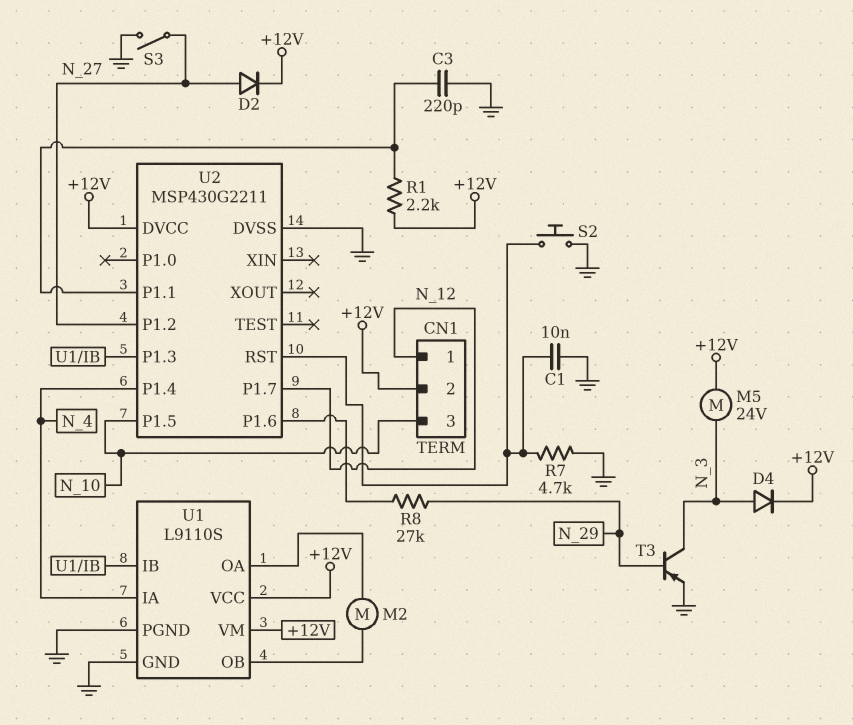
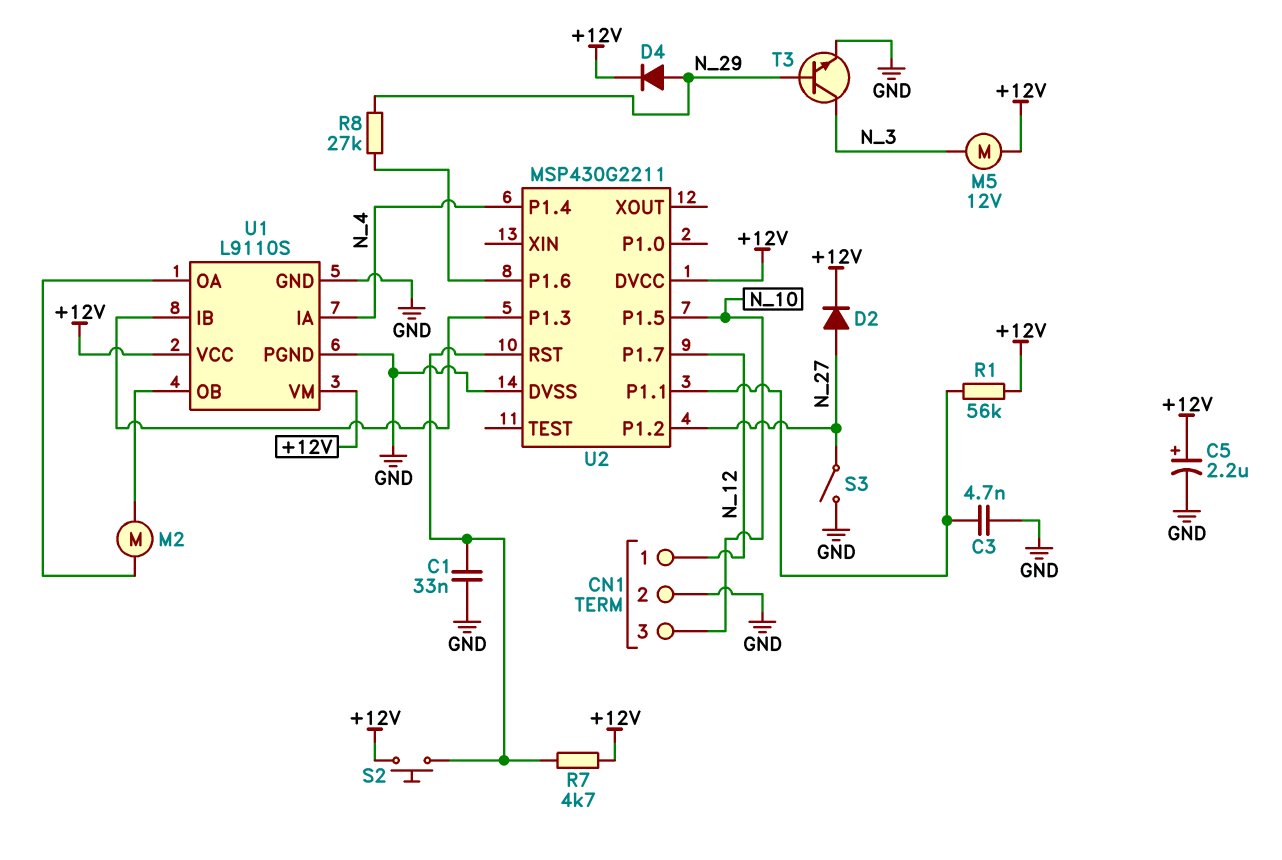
C1: 10nF (GND, U2/RST) -> 33nF (GND, U2/RST)
C3: 220pF (GND, U2/P1.1) -> 4.7nF (GND, U2/P1.1)
C5: none -> 2.2uF (plus +12V, minus GND)
CN1 pin 2: +12V -> GND
D4: diode (A N_3, K +12V) -> diode (A N_29, K +12V)
M5: motor 24V (+12V, N_3) -> motor 12V (+12V, N_3)
R1: 2.2k (+12V, U2/P1.1) -> 56k (+12V, U2/P1.1)
R7: 4.7k (GND, U2/RST) -> 4.7k (+12V, U2/RST)
S2: button (GND, U2/RST) -> button (+12V, U2/RST)
T3: PNP (B N_29, C N_3, E GND) -> NPN (B N_29, C N_3, E GND)

